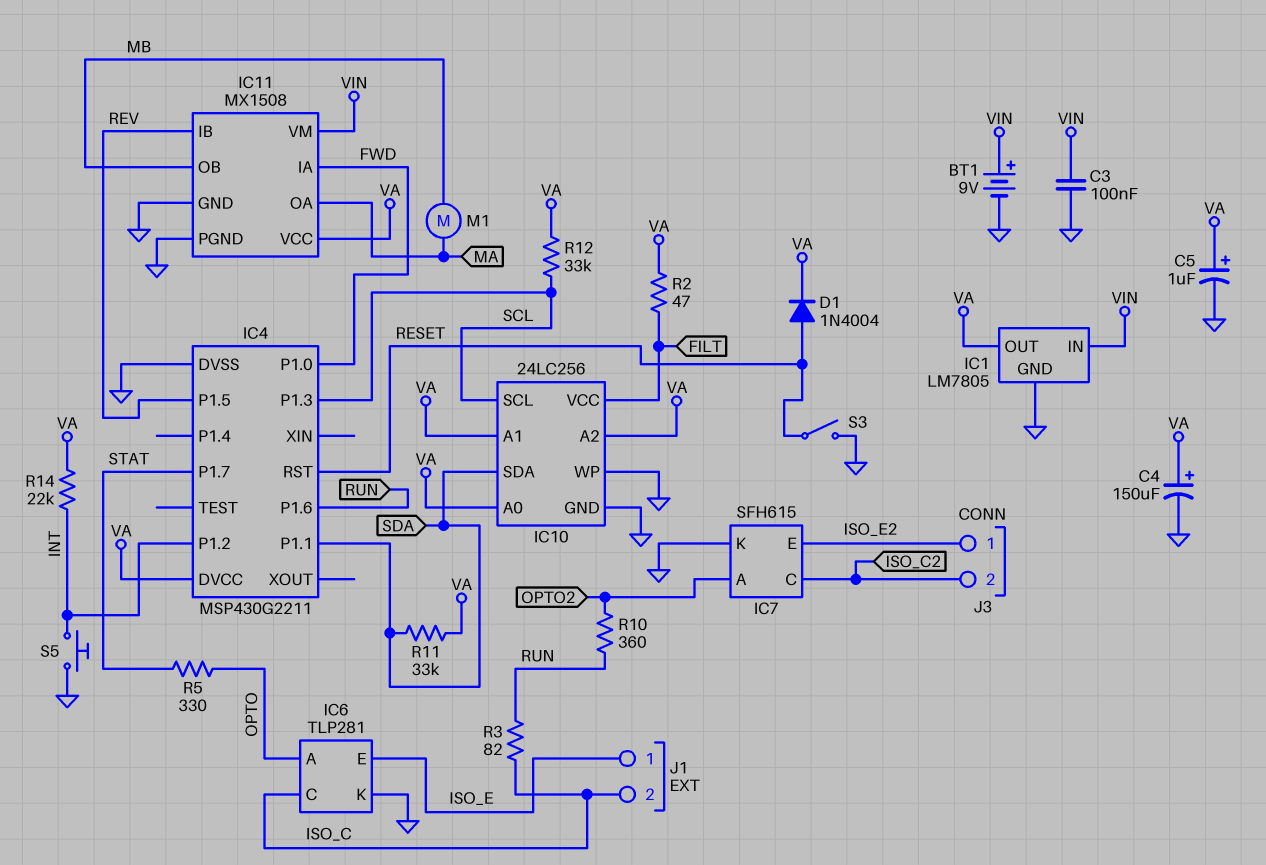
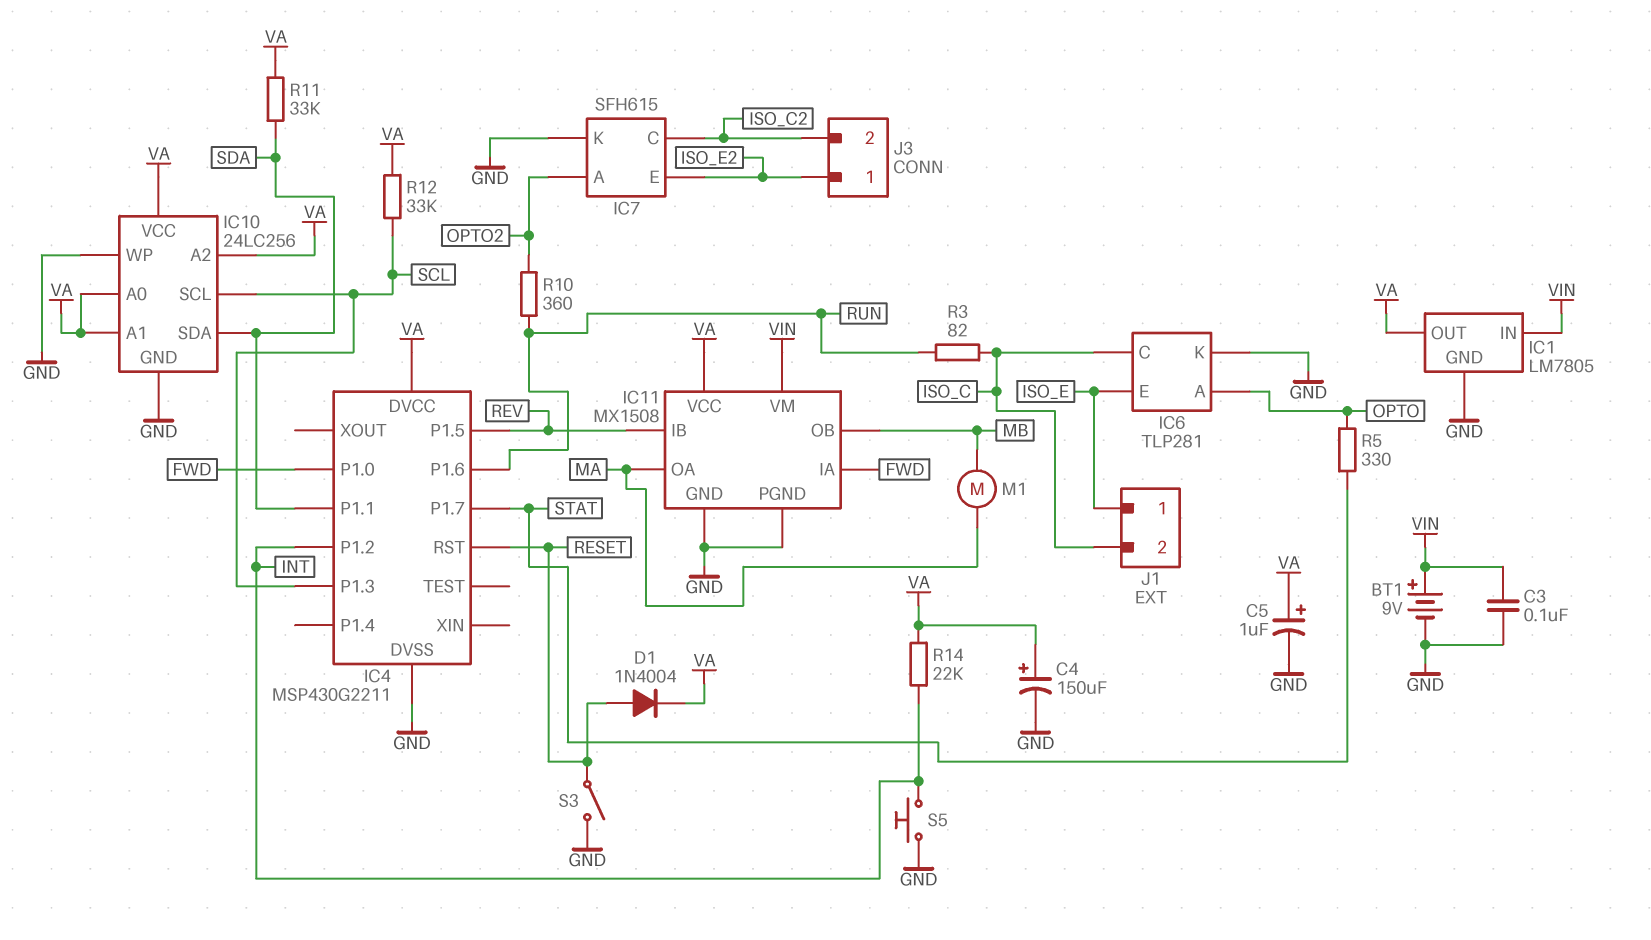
IC10 pin VCC: FILT -> VA
R2: 47 (FILT, VA) -> none

